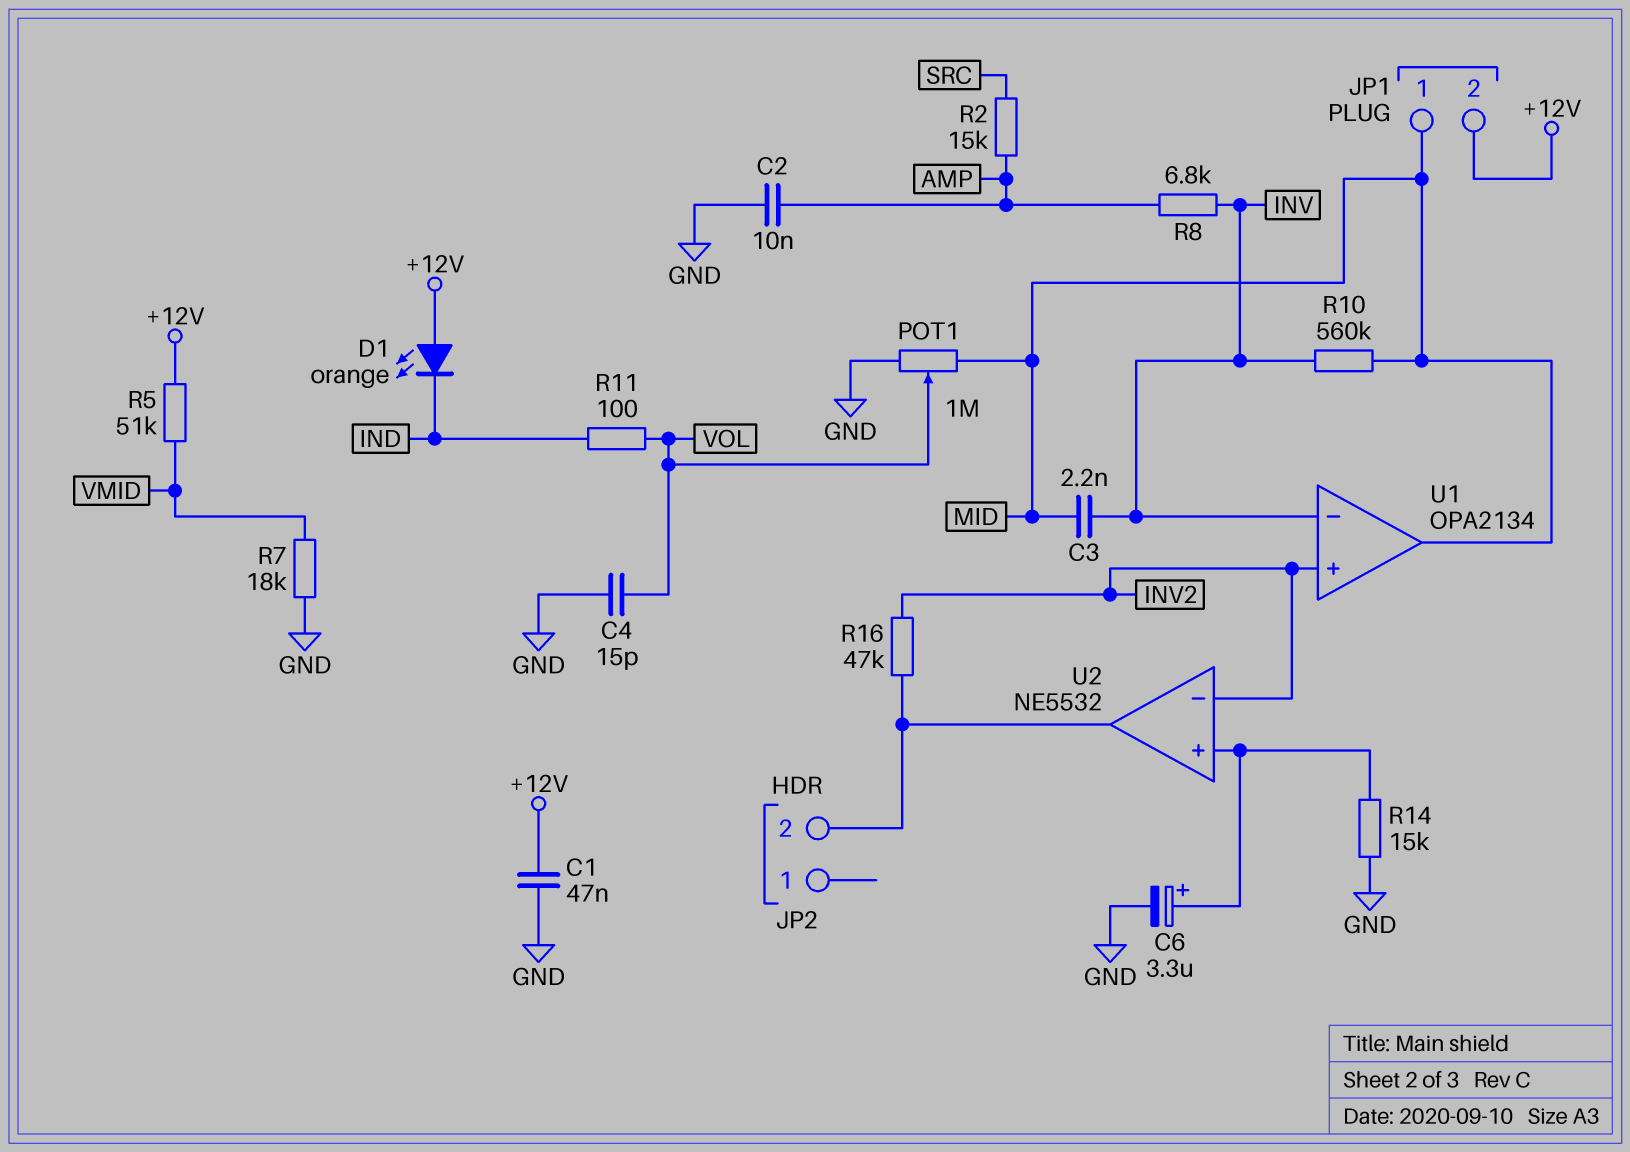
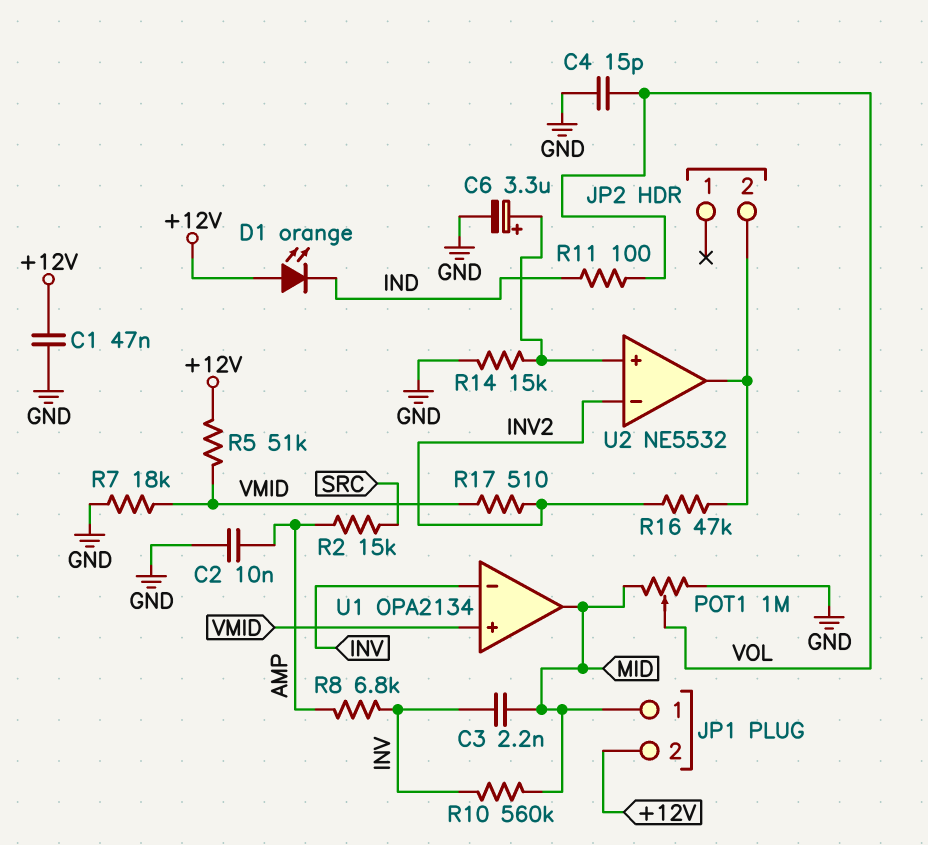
R17: none -> 510 (INV2, VMID)
U1 pin in+: INV2 -> VMID

